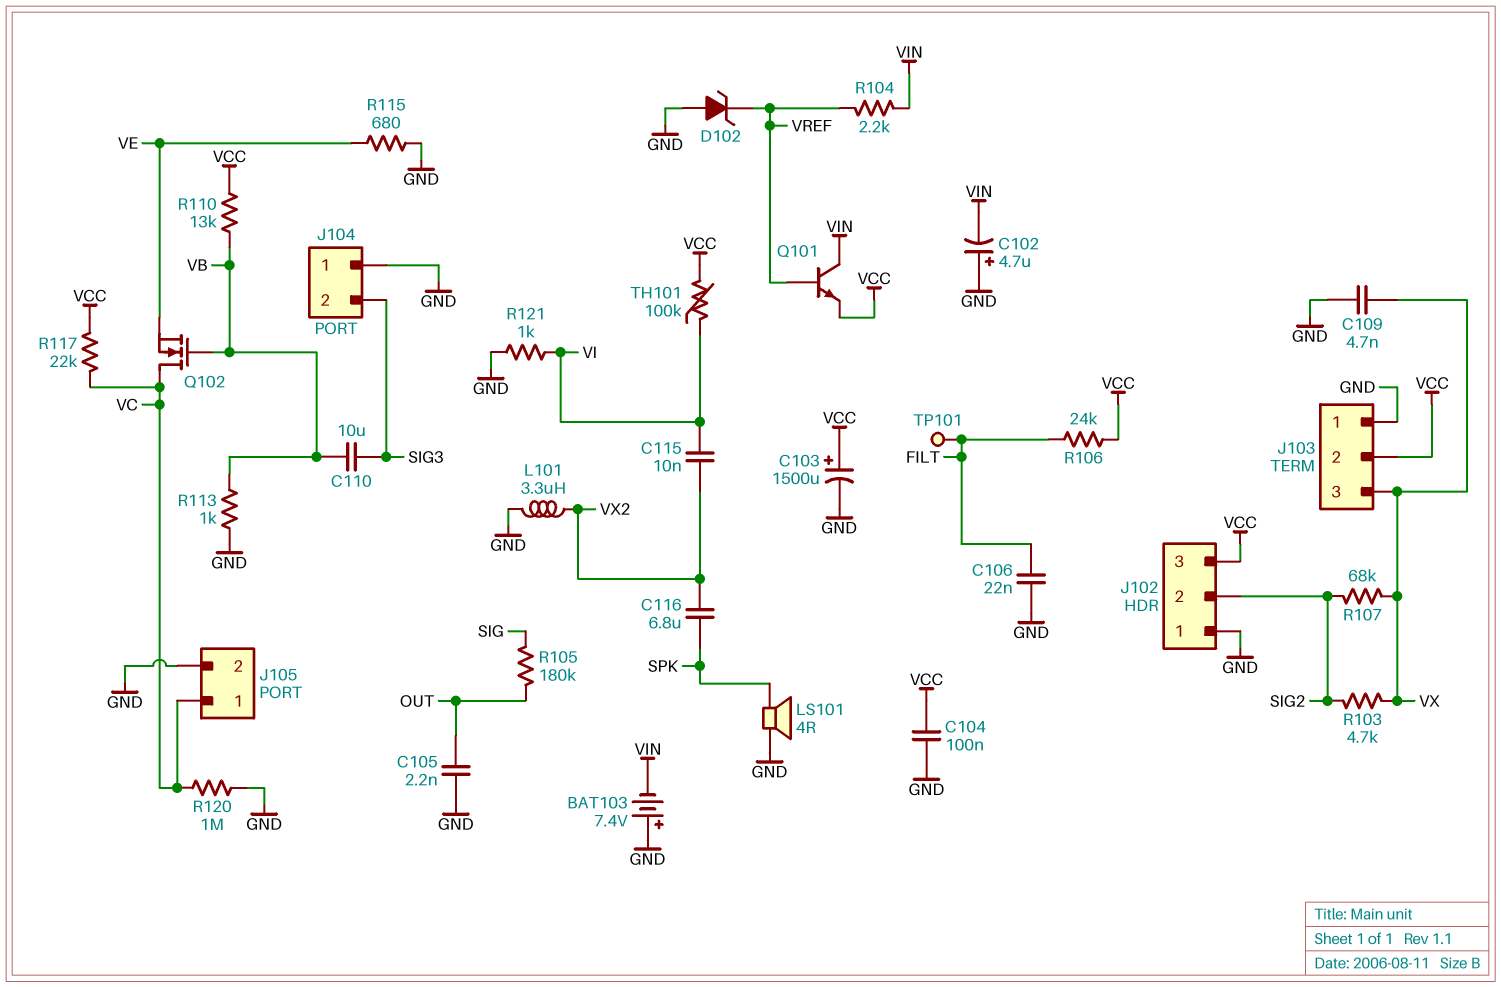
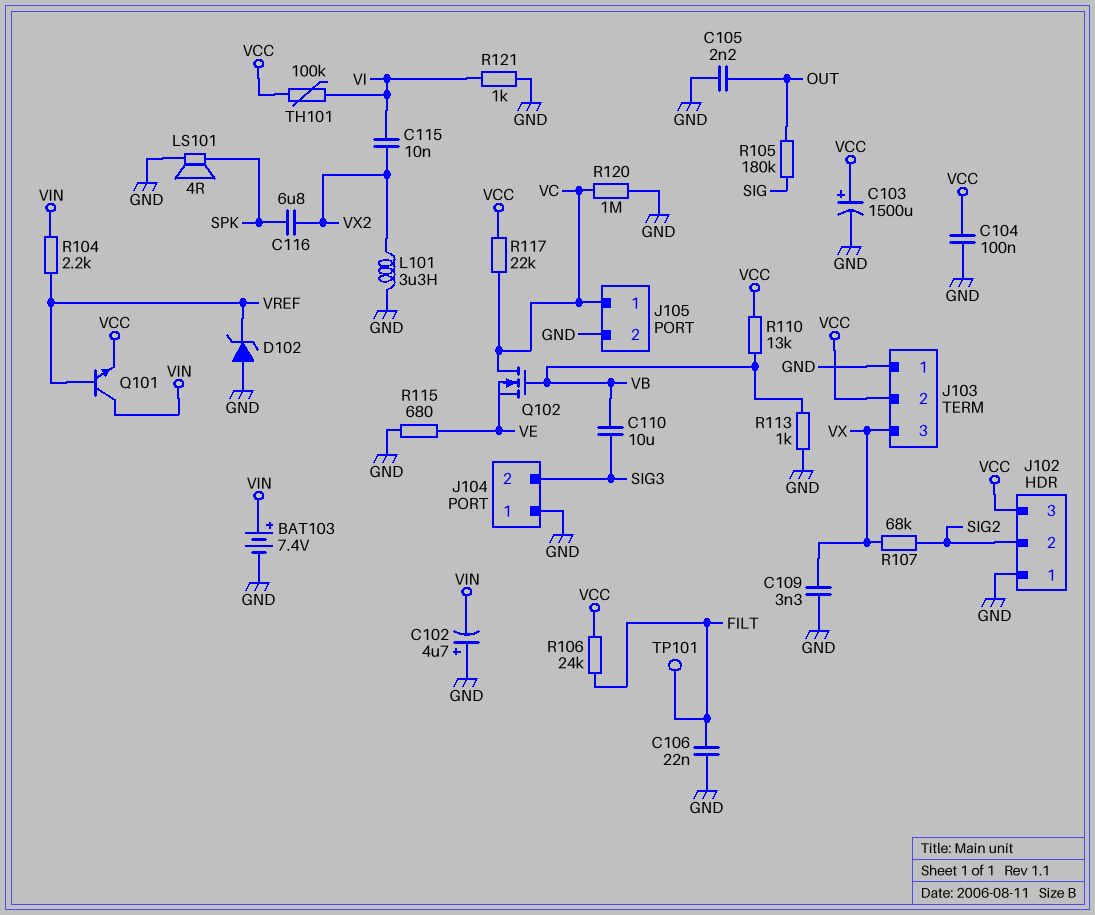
BAT103: 7.4V (plus GND, minus VIN) -> 7.4V (plus VIN, minus GND)
C109: 4.7nF (GND, VX) -> 3.3nF (GND, VX)
R103: 4.7k (SIG2, VX) -> none

